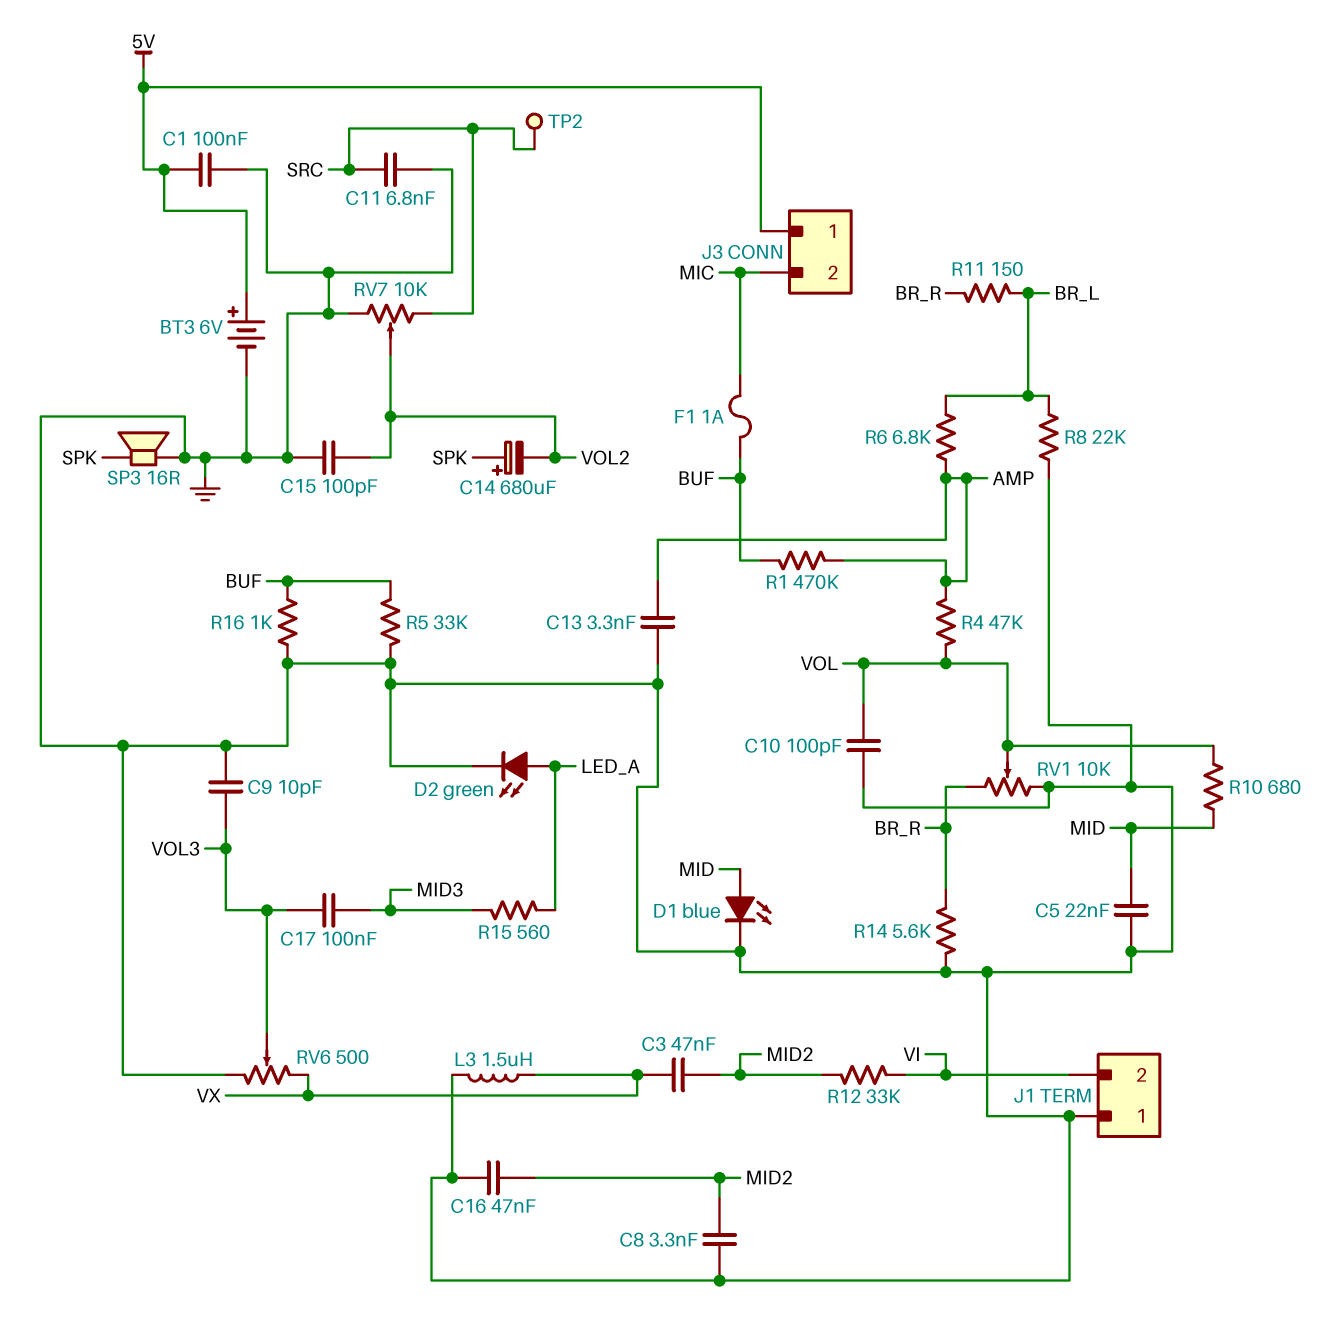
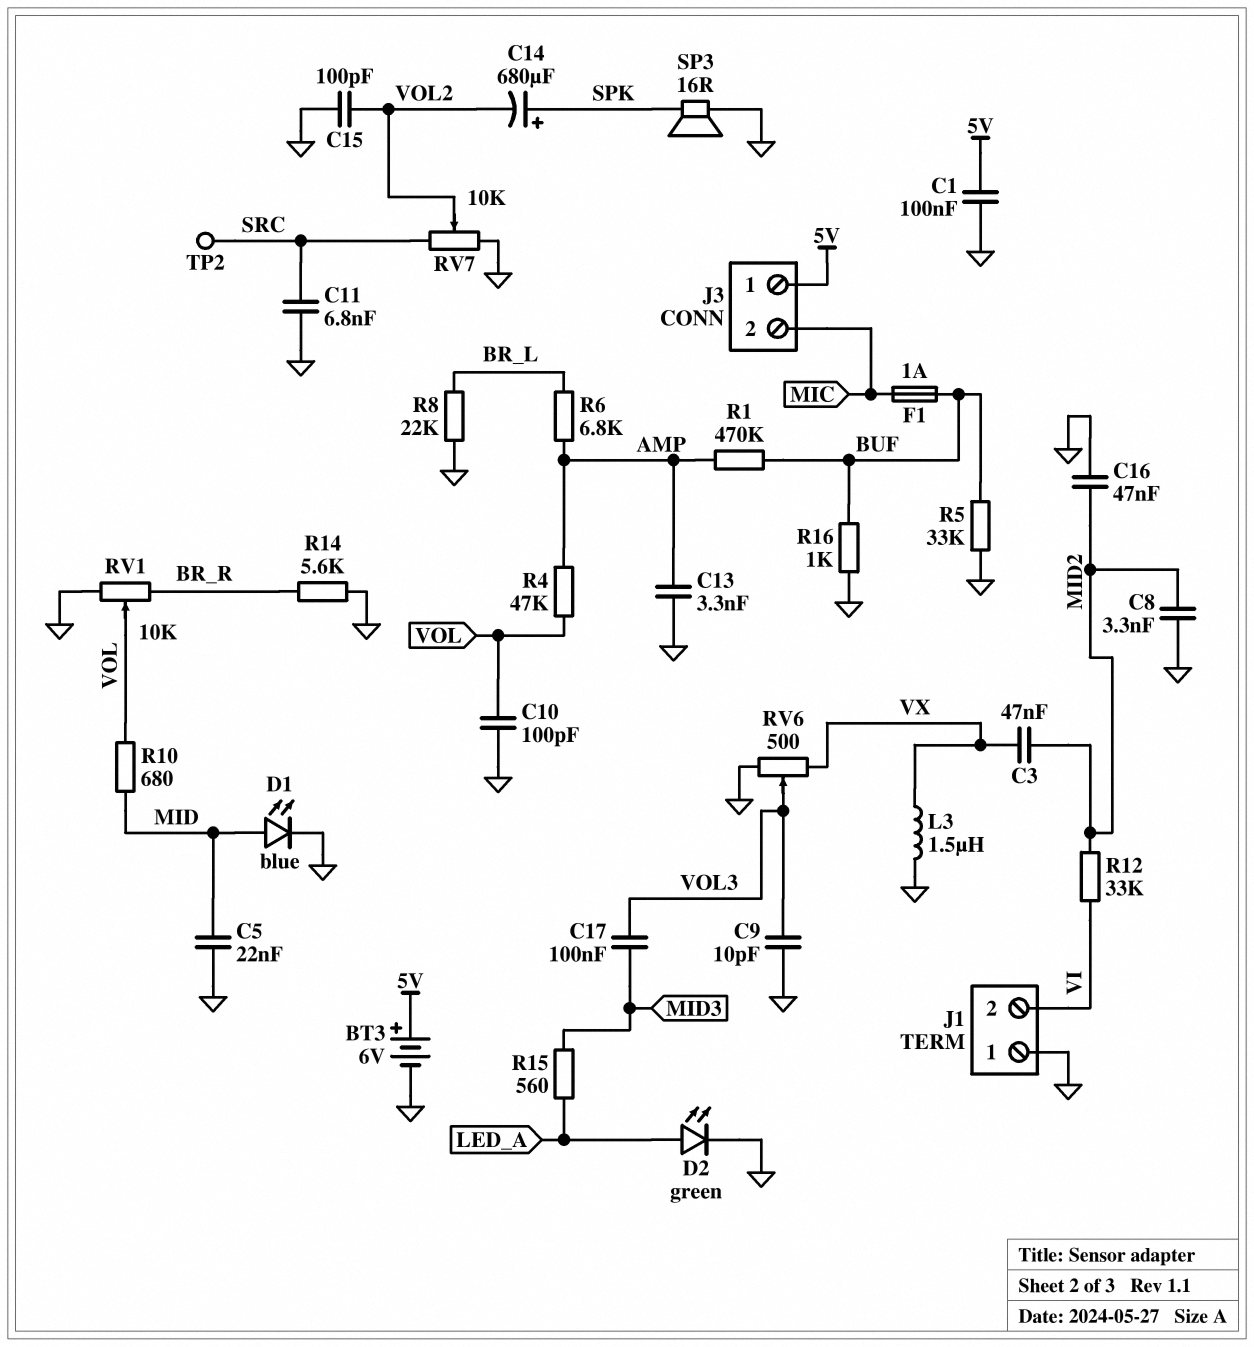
R11: 150 (BR_L, BR_R) -> none

